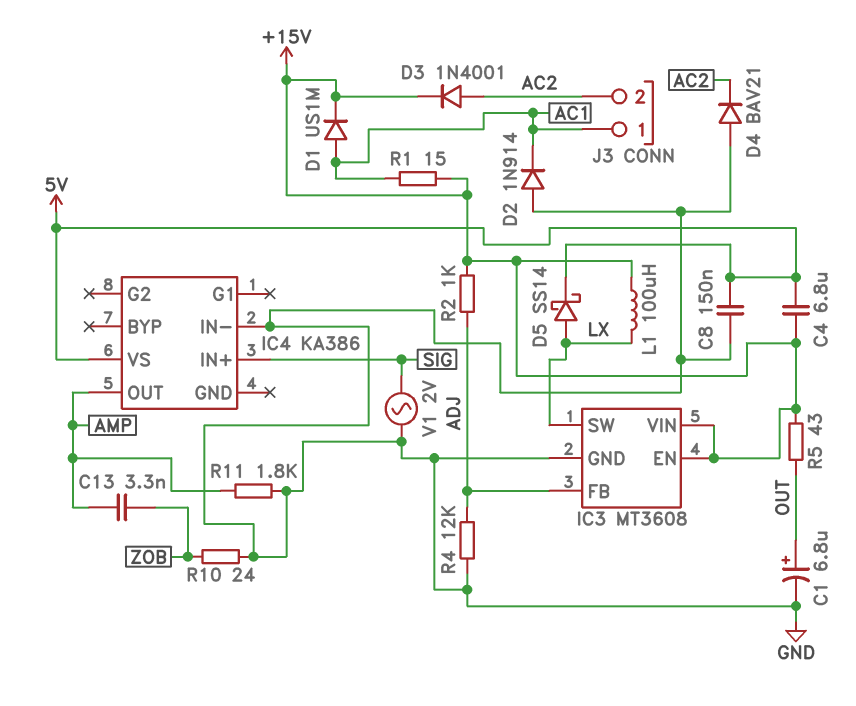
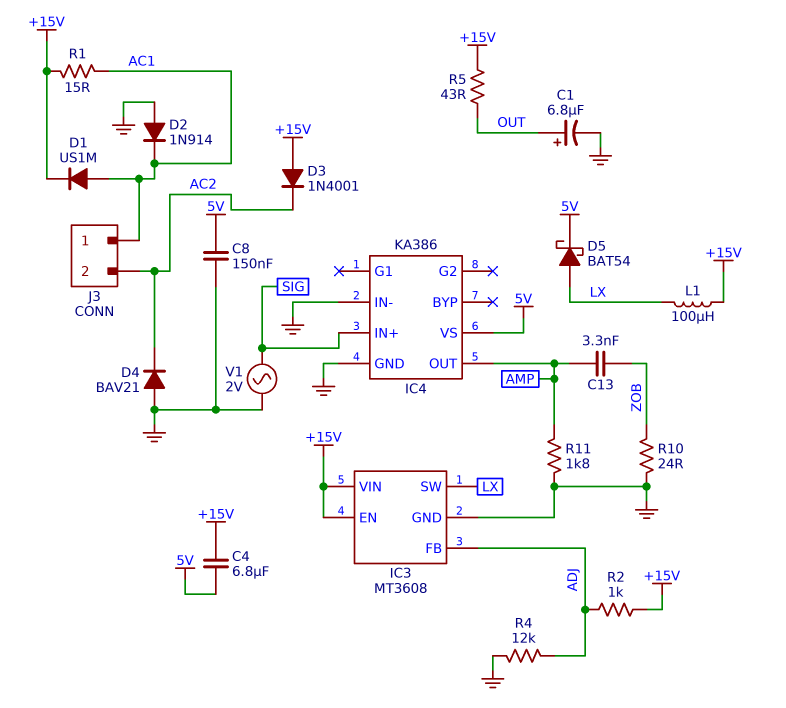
D3: diode 1N4001 (A AC2, K +15V) -> diode 1N4001 (A +15V, K AC2)
D5: schottky SS14 (A LX, K 5V) -> schottky BAT54 (A LX, K 5V)
IC4 pin GND: none -> GND

